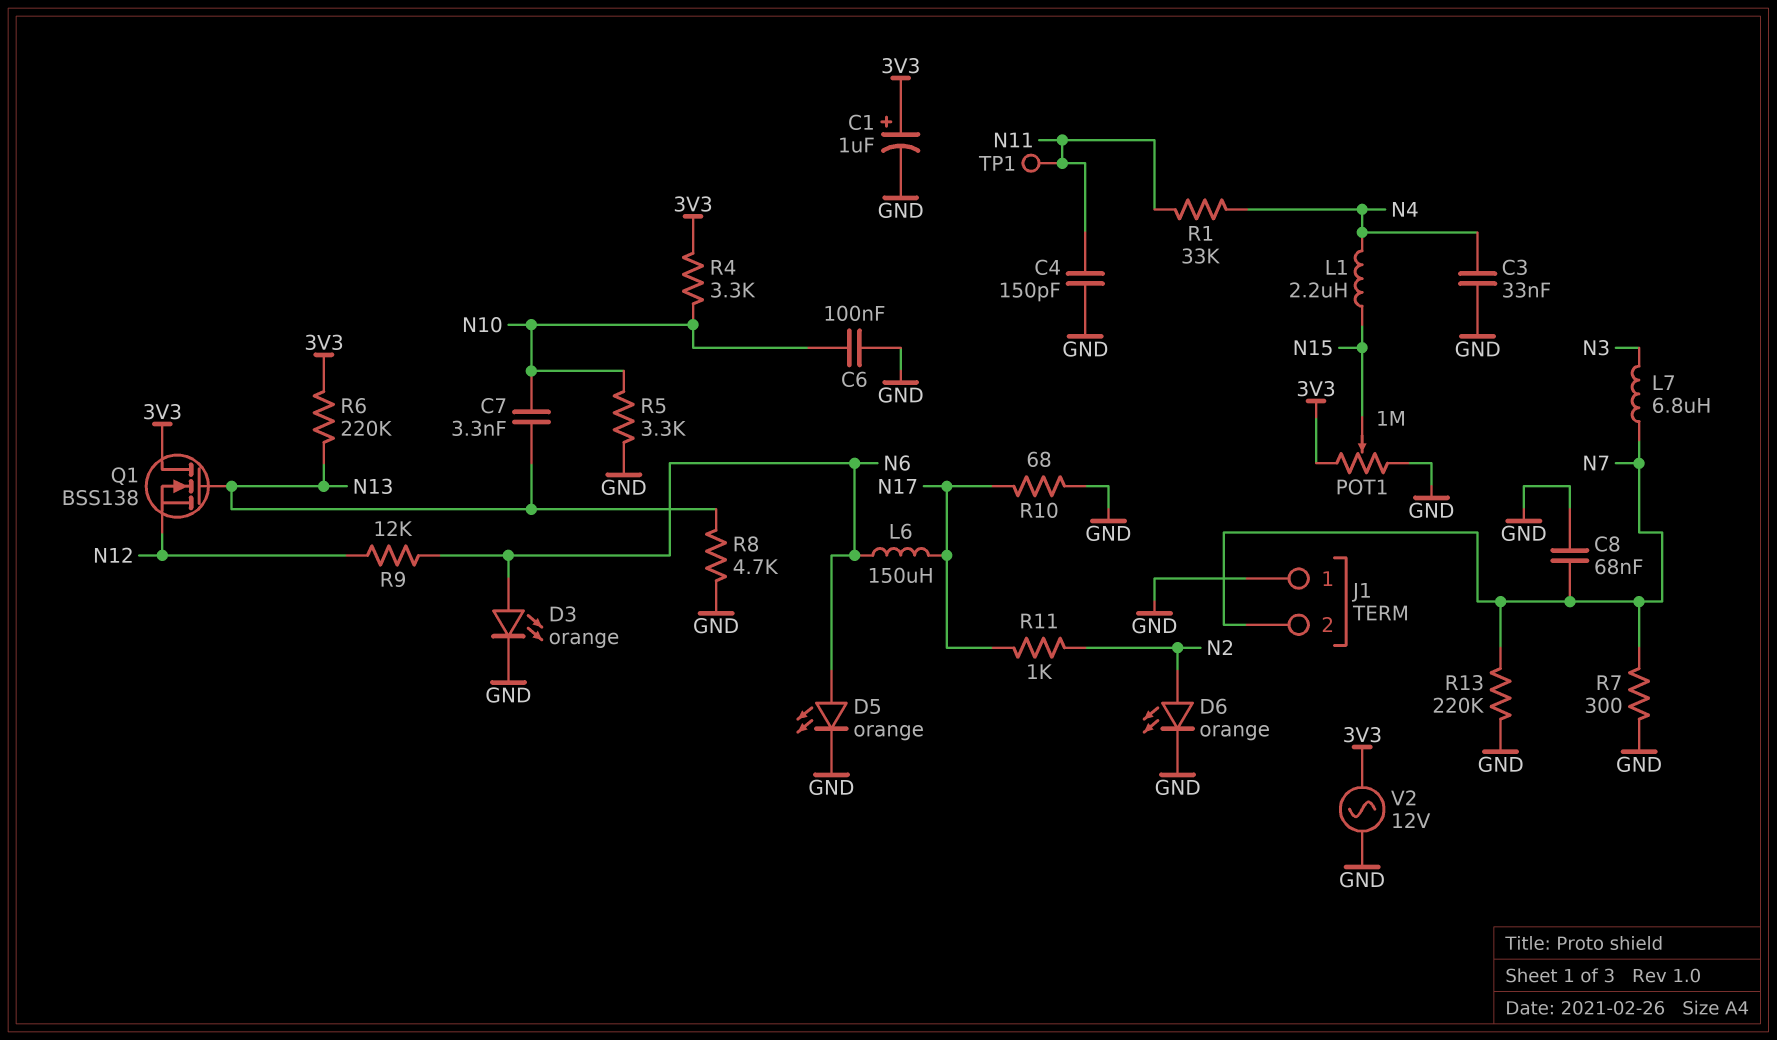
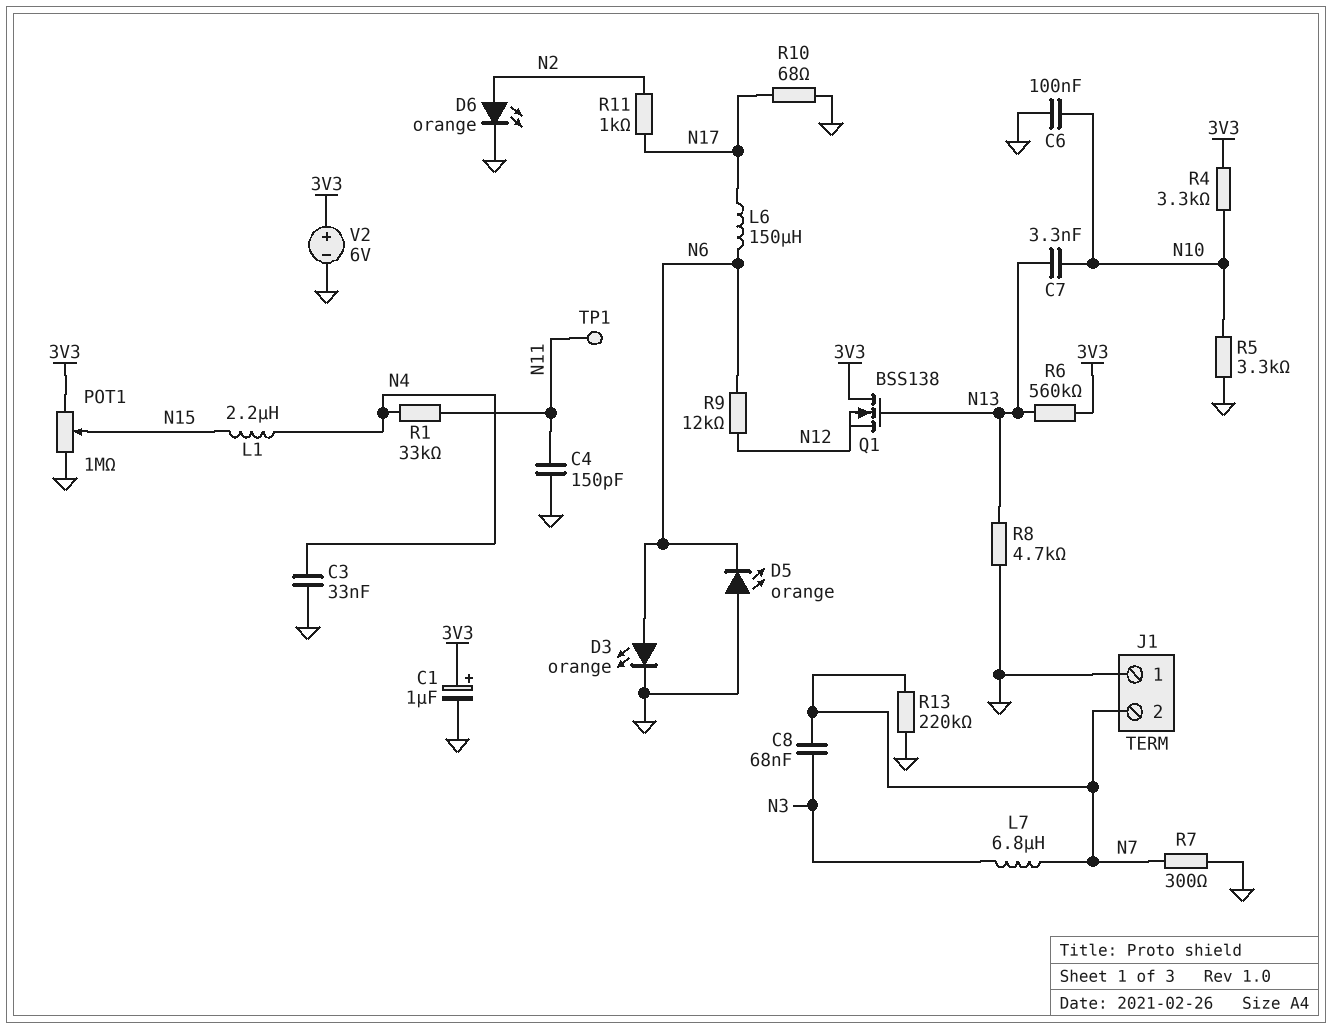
C8: 68nF (GND, N7) -> 68nF (N3, N7)
D5: LED orange (A N6, K GND) -> LED orange (A GND, K N6)
R6: 220k (3V3, N13) -> 560k (3V3, N13)
V2: AC 12V (3V3, GND) -> 6V (plus 3V3, minus GND)

